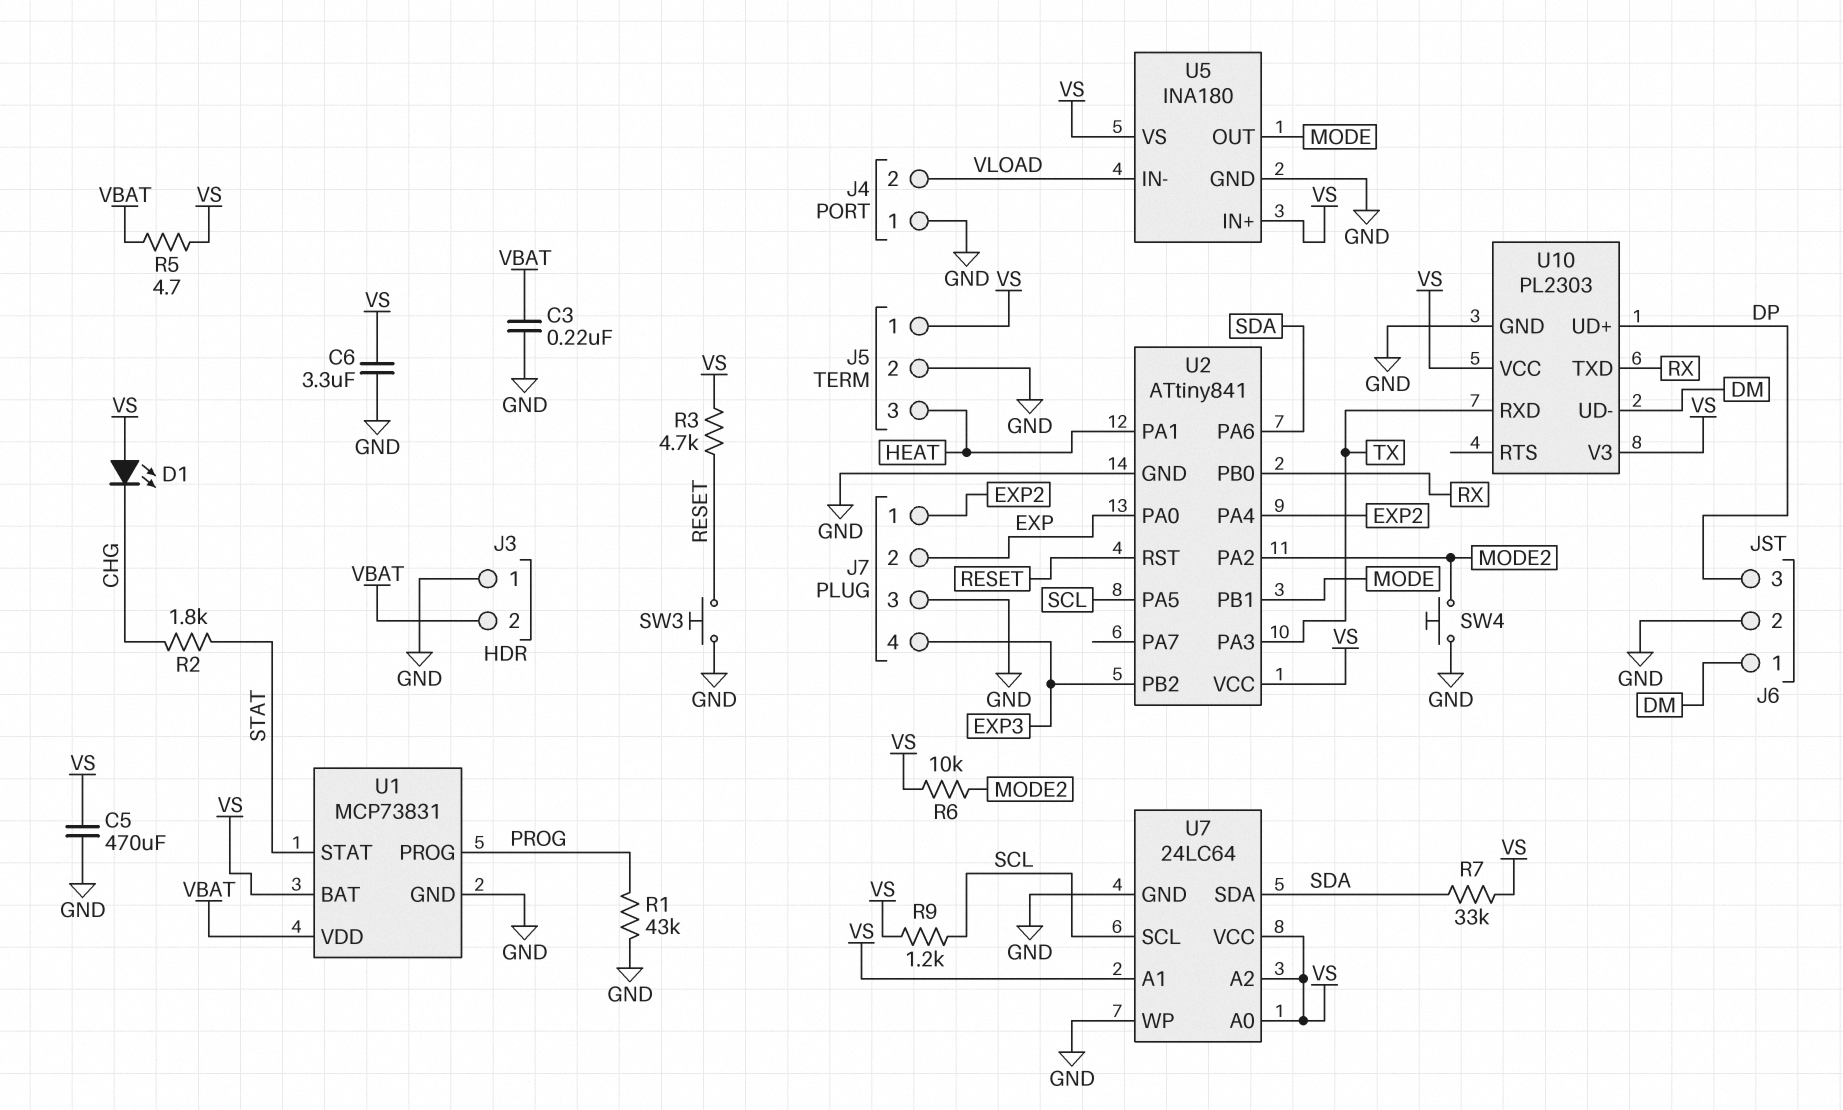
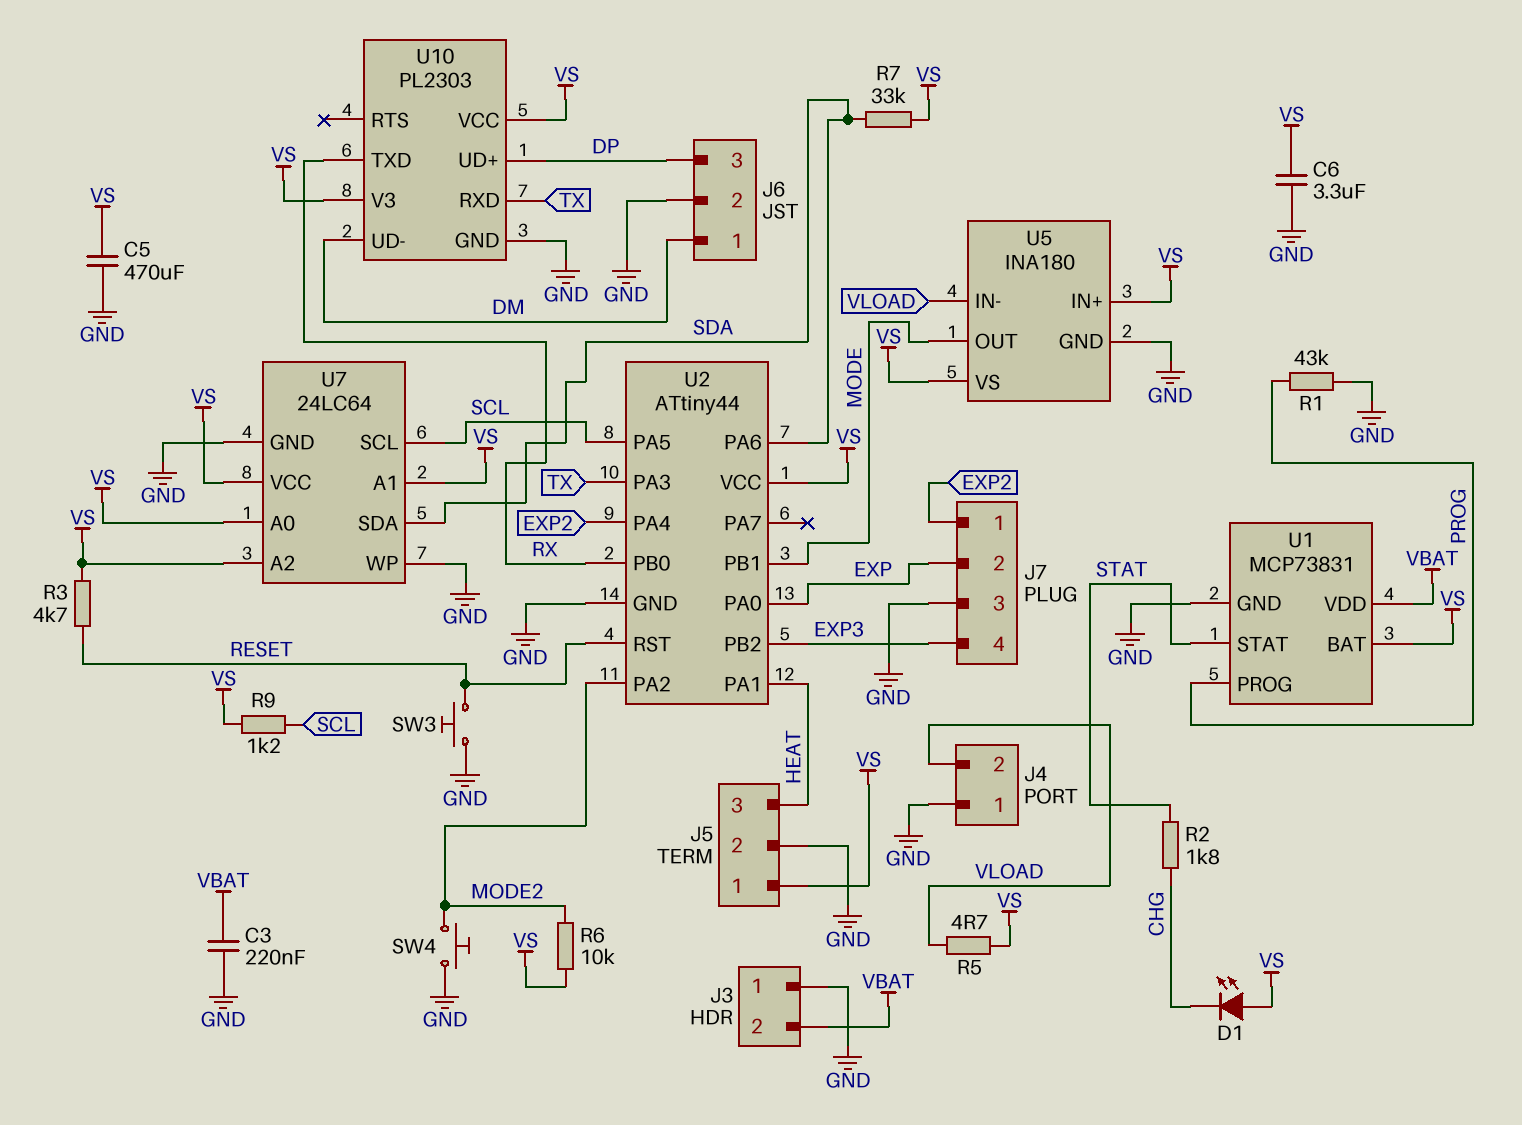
R5: 4.7 (VBAT, VS) -> 4.7 (VLOAD, VS)
U2: ATtiny841 -> ATtiny44

